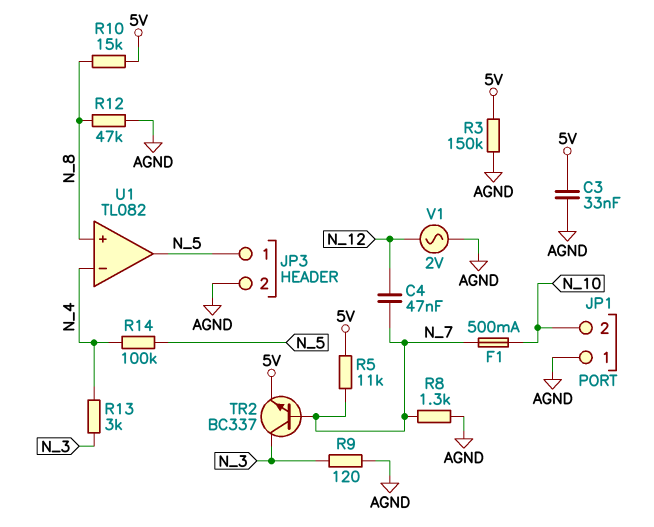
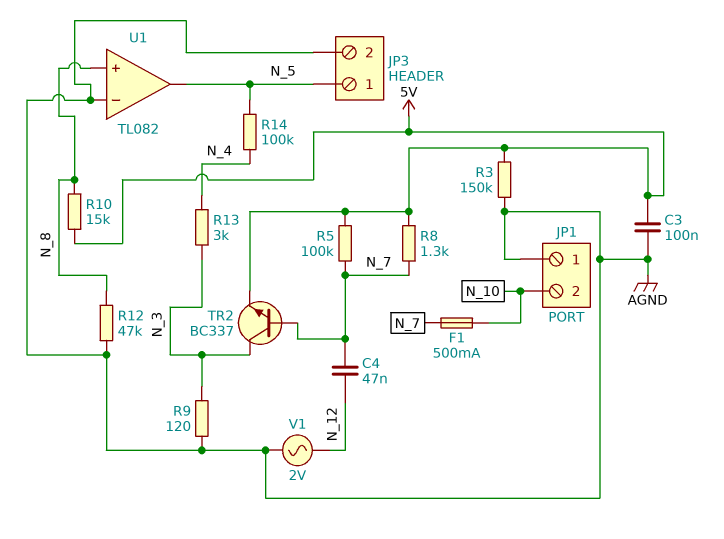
C3: 33nF (5V, AGND) -> 100nF (5V, AGND)
R5: 11k (5V, N_7) -> 100k (5V, N_7)
R8: 1.3k (AGND, N_7) -> 1.3k (5V, N_7)
U1 pin in-: N_4 -> AGND

